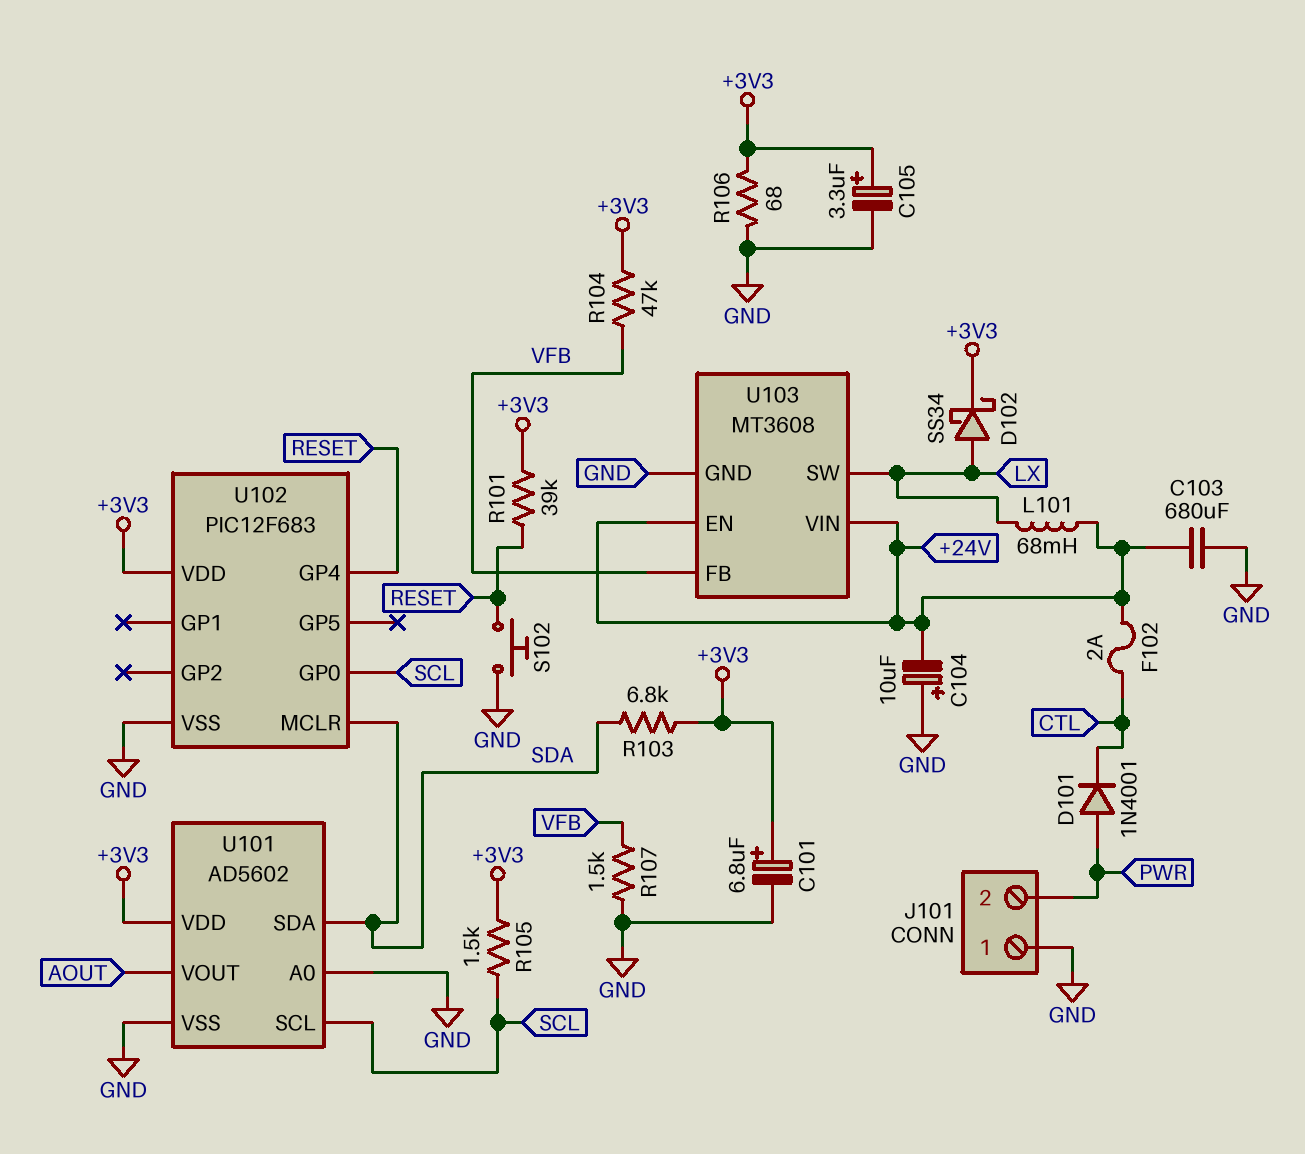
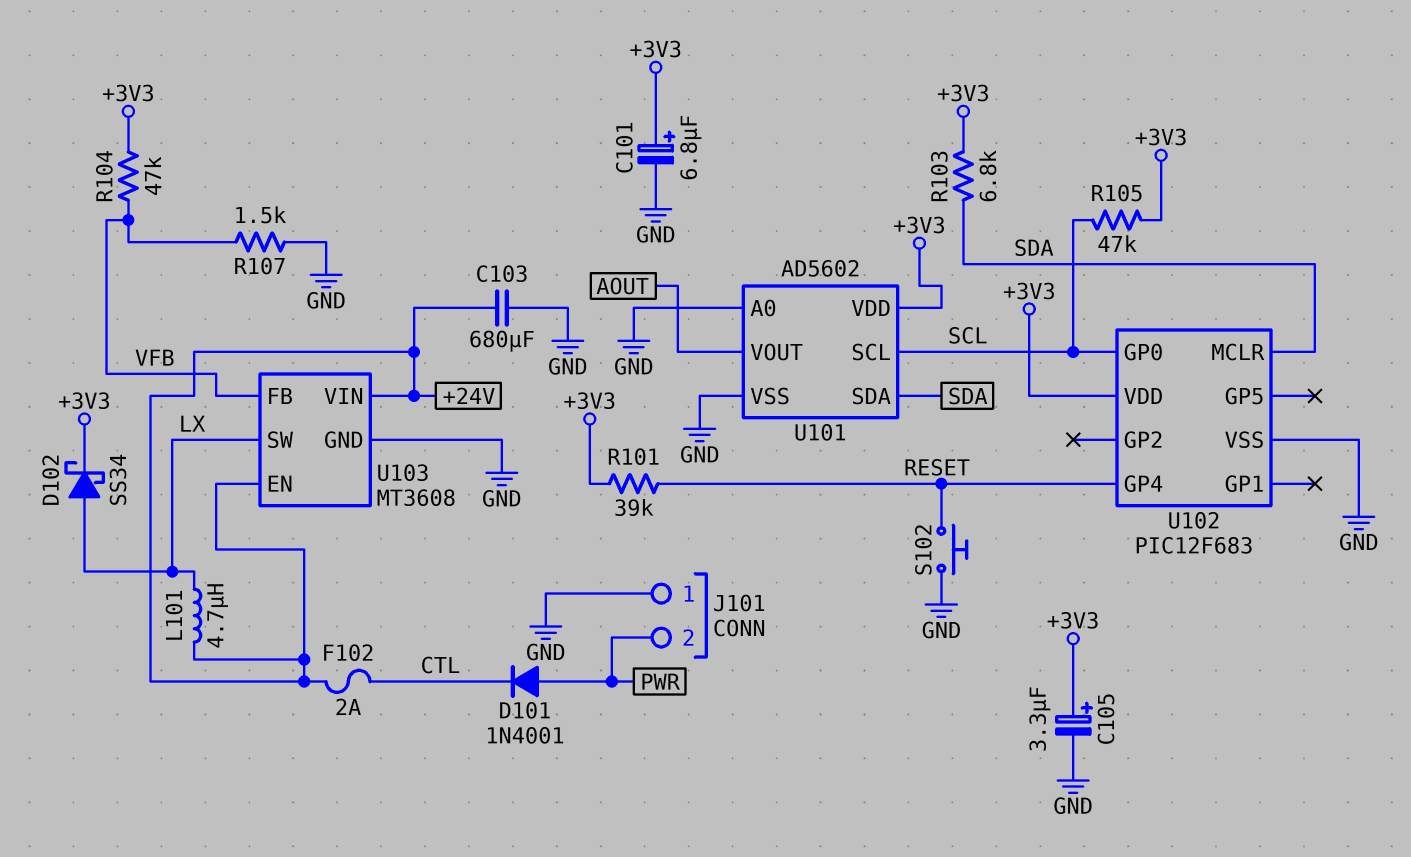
C104: 10uF (plus GND, minus +24V) -> none
L101: 68mH (+24V, LX) -> 4.7uH (+24V, LX)
R105: 1.5k (+3V3, SCL) -> 47k (+3V3, SCL)
R106: 68 (+3V3, GND) -> none

